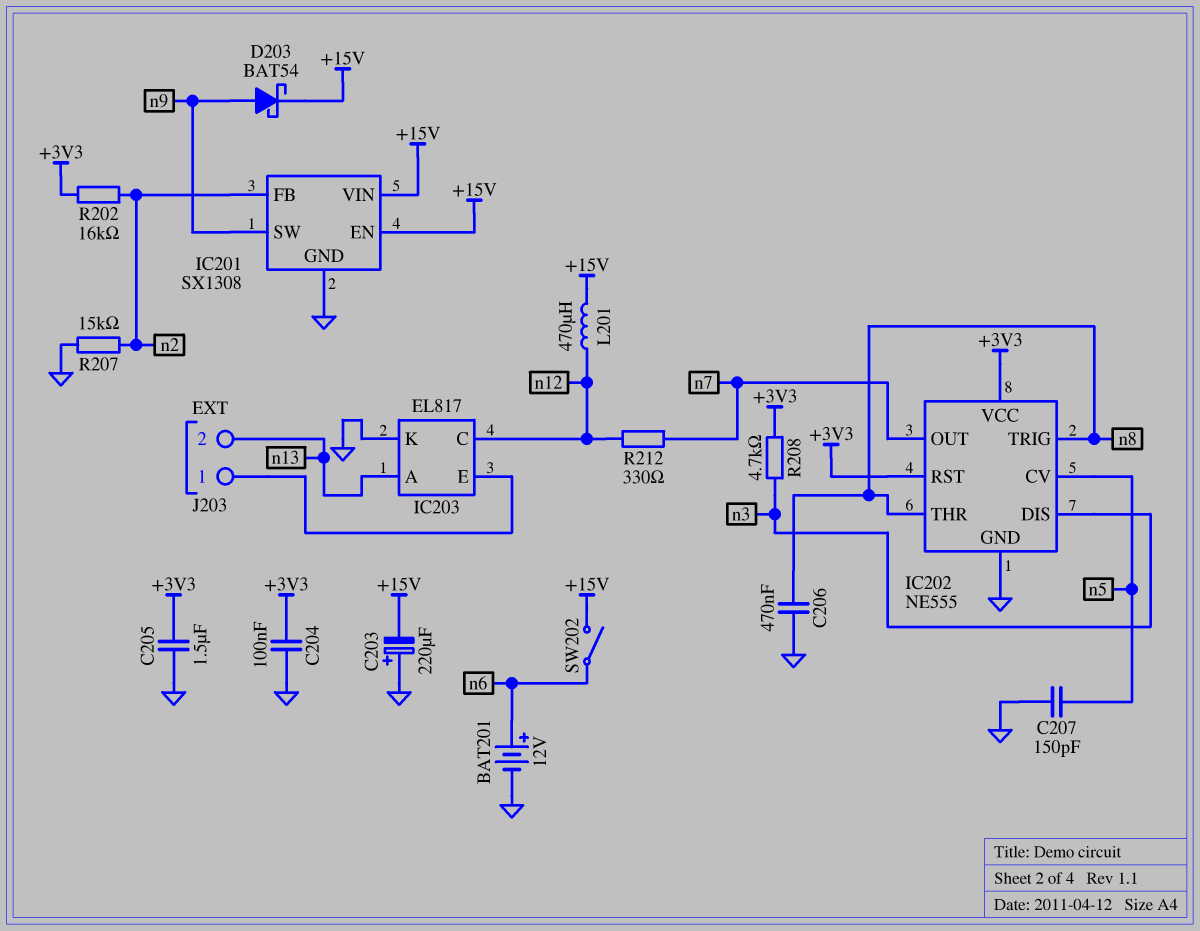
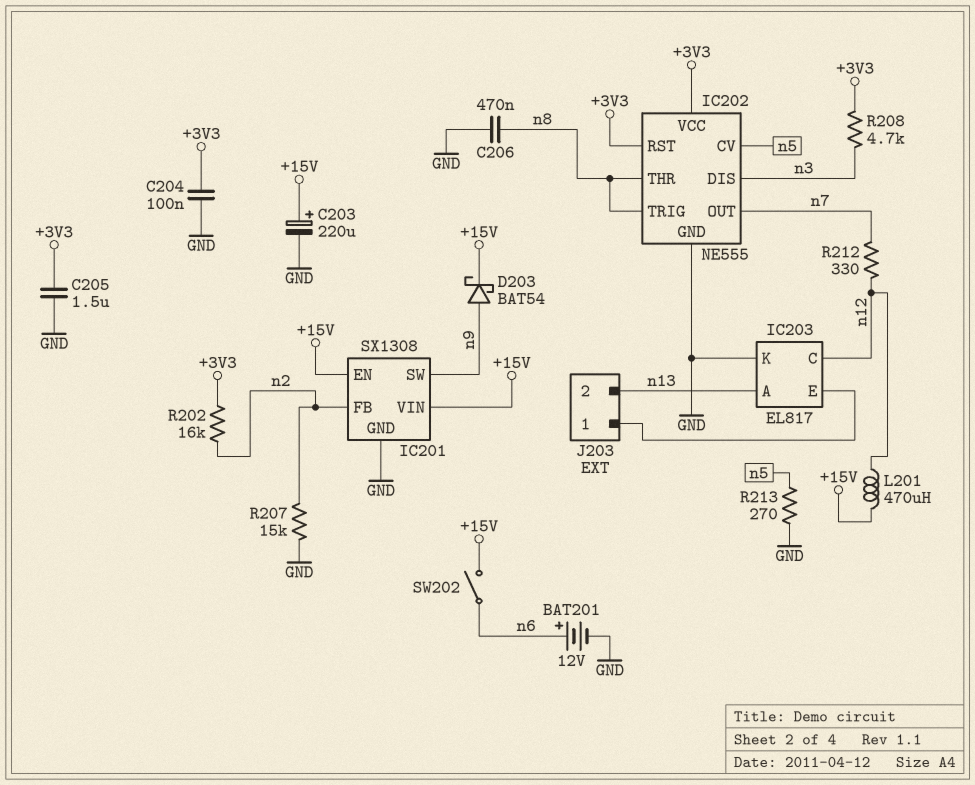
C203: 220uF (plus GND, minus +15V) -> 220uF (plus +15V, minus GND)
C207: 150pF (GND, n5) -> none
R213: none -> 270 (GND, n5)

